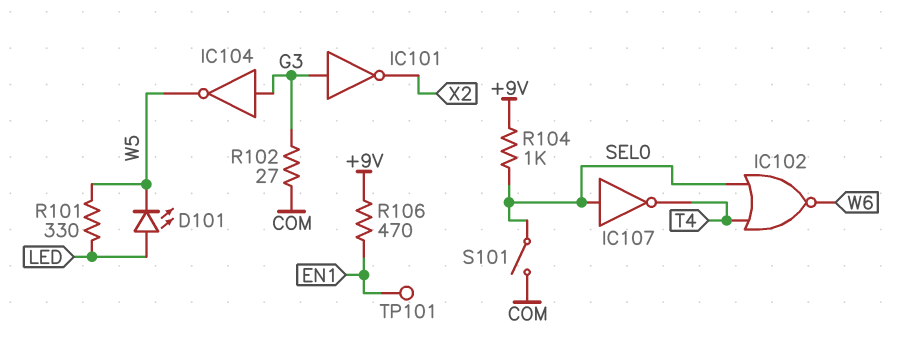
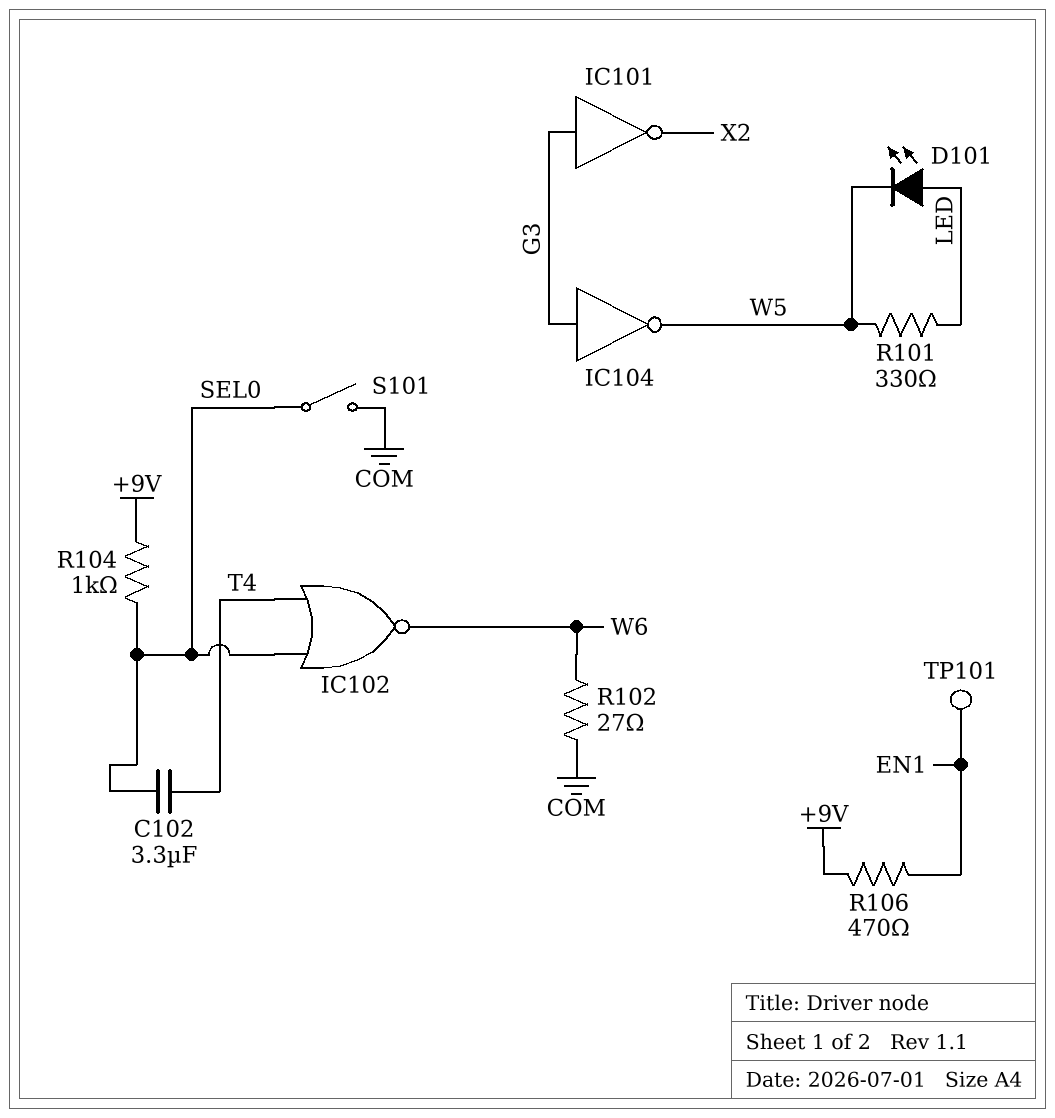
C102: none -> 3.3uF (SEL0, T4)
IC107: NOT (in SEL0, out T4) -> none
R102: 27 (COM, G3) -> 27 (COM, W6)

